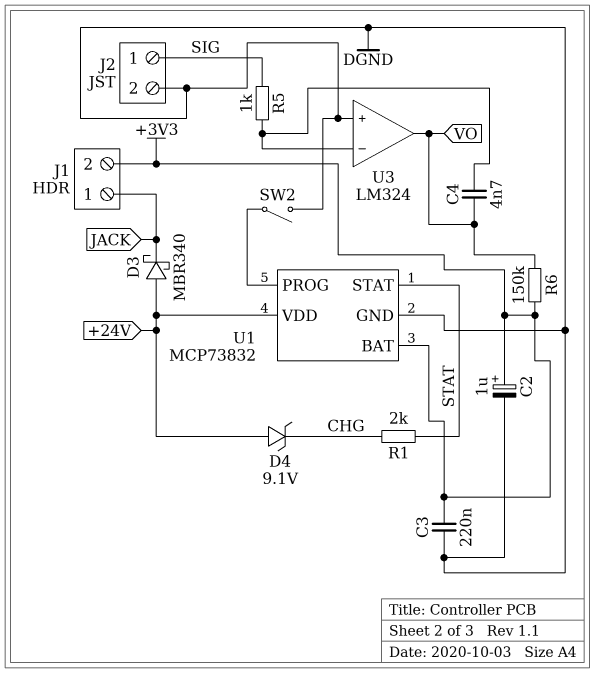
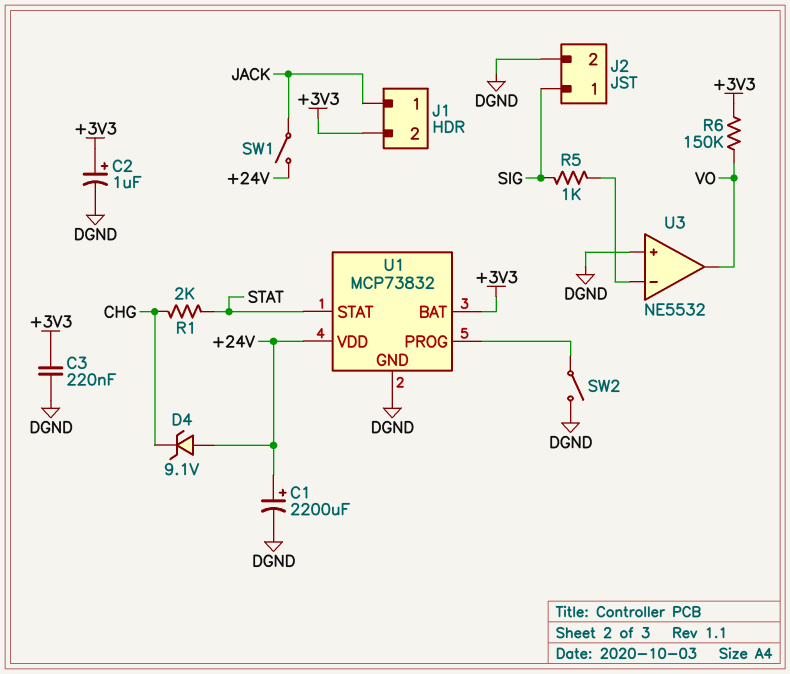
C1: none -> 2200uF (plus +24V, minus DGND)
C4: 4.7nF (U3/in-, VO) -> none
D3: schottky MBR340 (A +24V, K JACK) -> none
SW1: none -> switch (+24V, JACK)
U3: LM324 -> NE5532

